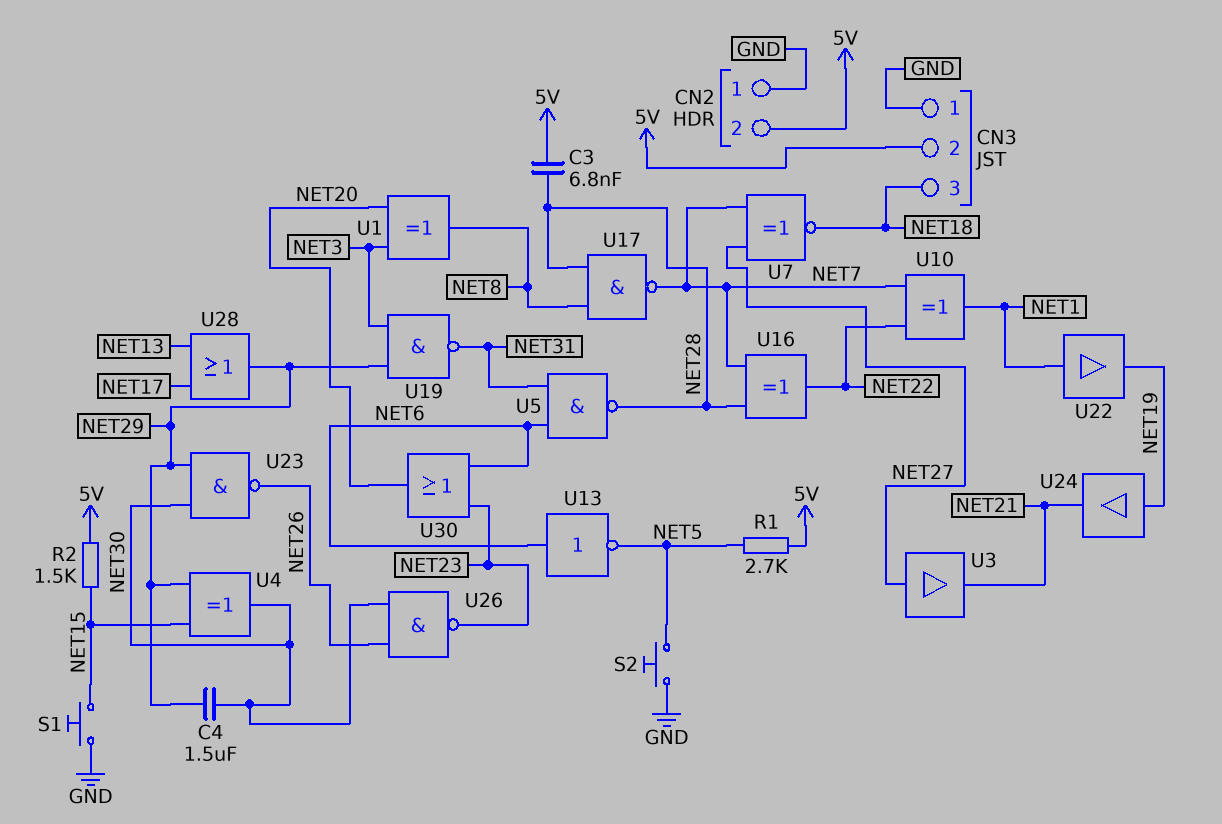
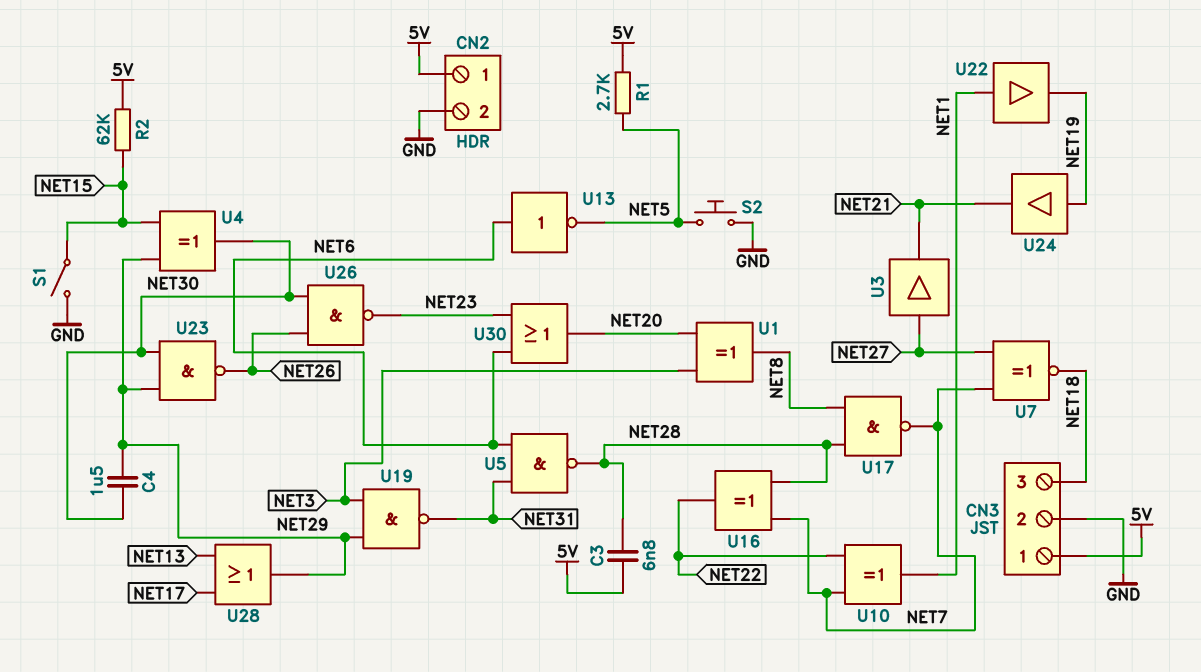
CN2 pin 1: GND -> 5V
CN2 pin 2: 5V -> GND
CN3 pin 1: GND -> 5V
CN3 pin 2: 5V -> GND
R2: 1.5k (5V, NET15) -> 62k (5V, NET15)
S1: button (GND, NET15) -> switch (GND, NET15)

